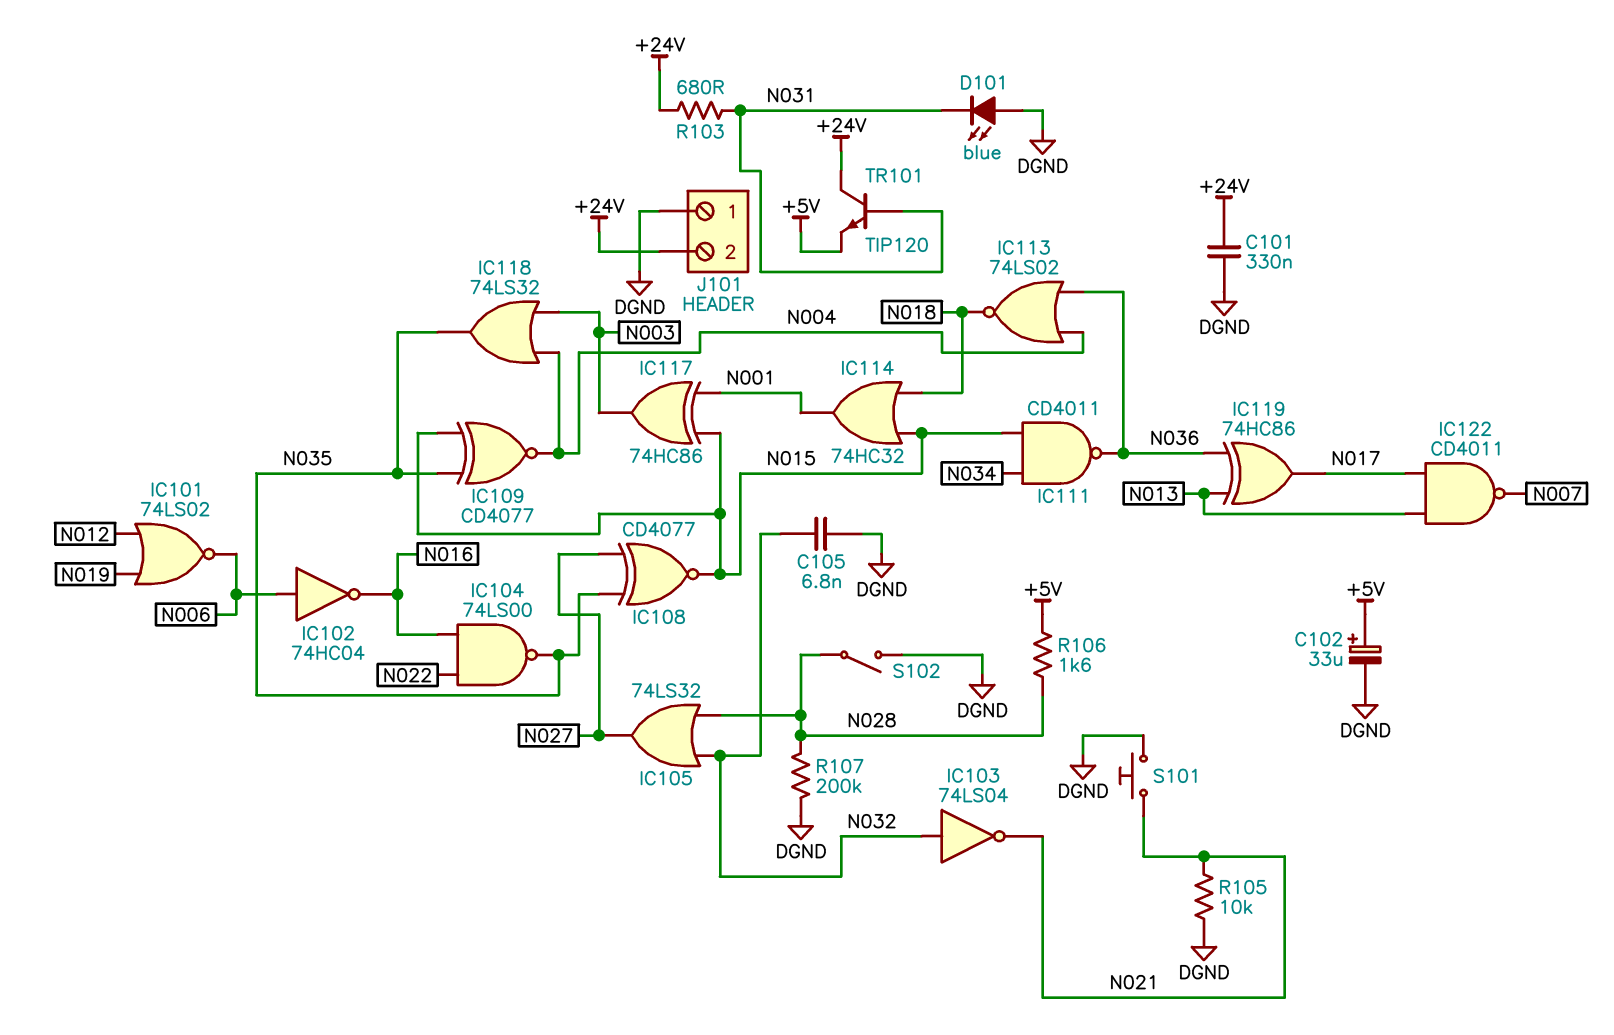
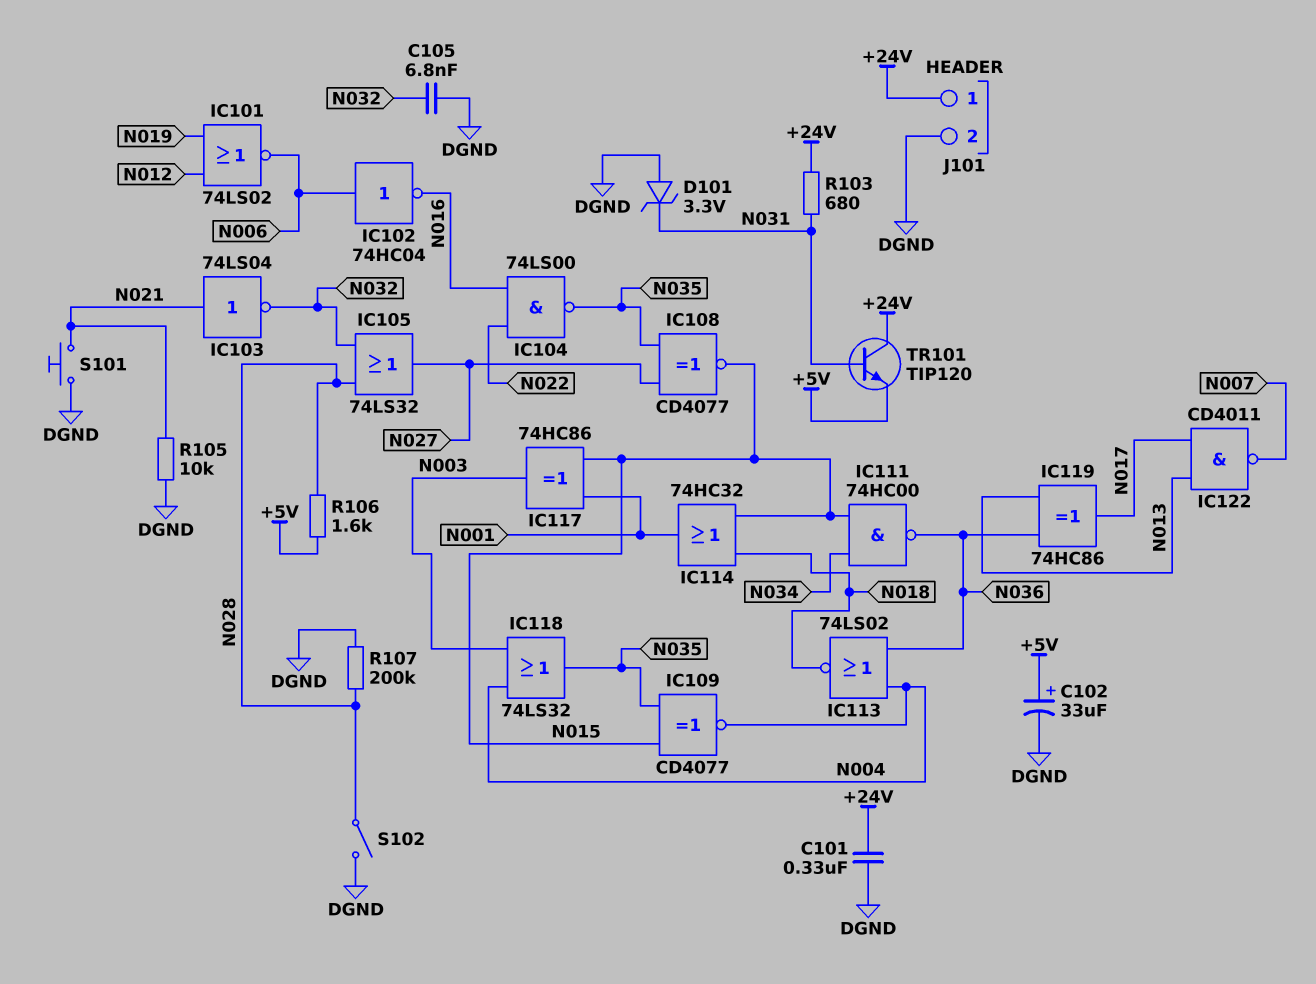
D101: LED blue (A DGND, K N031) -> zener 3.3V (A DGND, K N031)
IC103: NOT 74LS04 (in N032, out N021) -> NOT 74LS04 (in N021, out N032)
IC111: NAND CD4011 (in N015, in N034, out N036) -> NAND 74HC00 (in N015, in N034, out N036)
J101 pin 1: DGND -> +24V
J101 pin 2: +24V -> DGND

